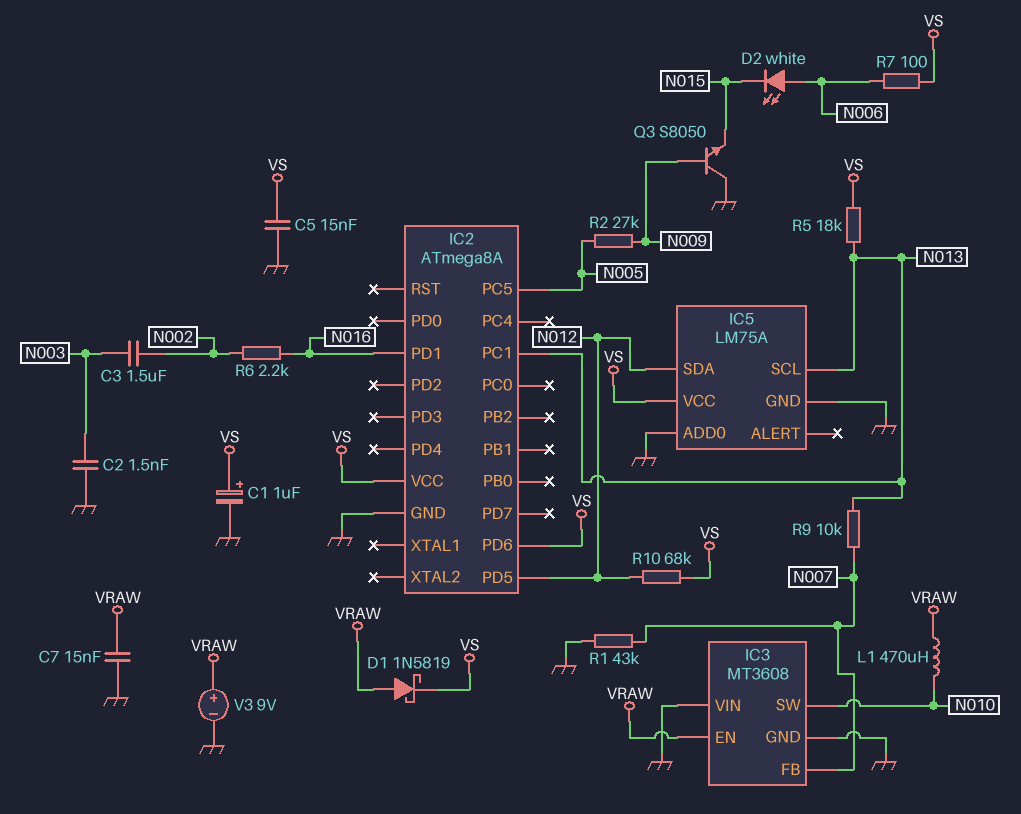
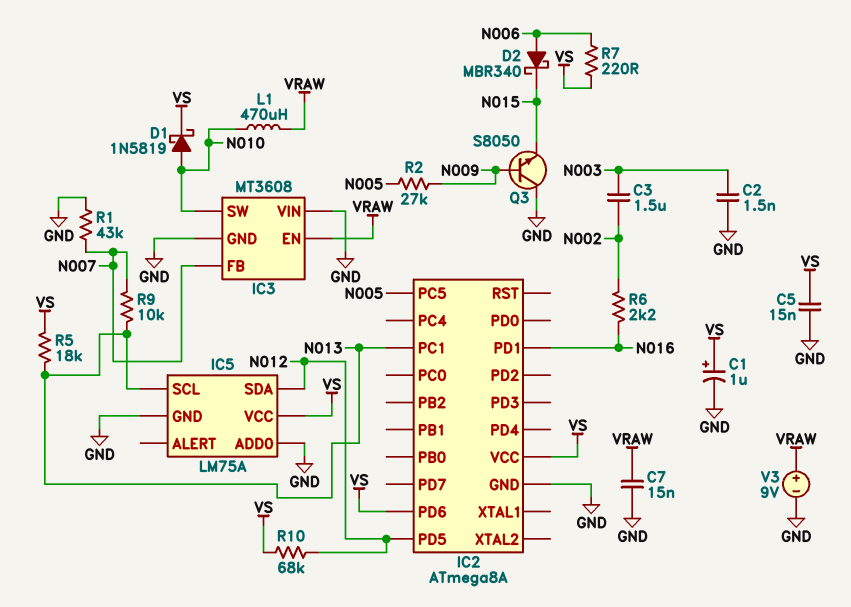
D1: schottky 1N5819 (A VRAW, K VS) -> schottky 1N5819 (A N010, K VS)
D2: LED white (A N006, K N015) -> schottky MBR340 (A N006, K N015)
R7: 100 (N006, VS) -> 220 (N006, VS)

